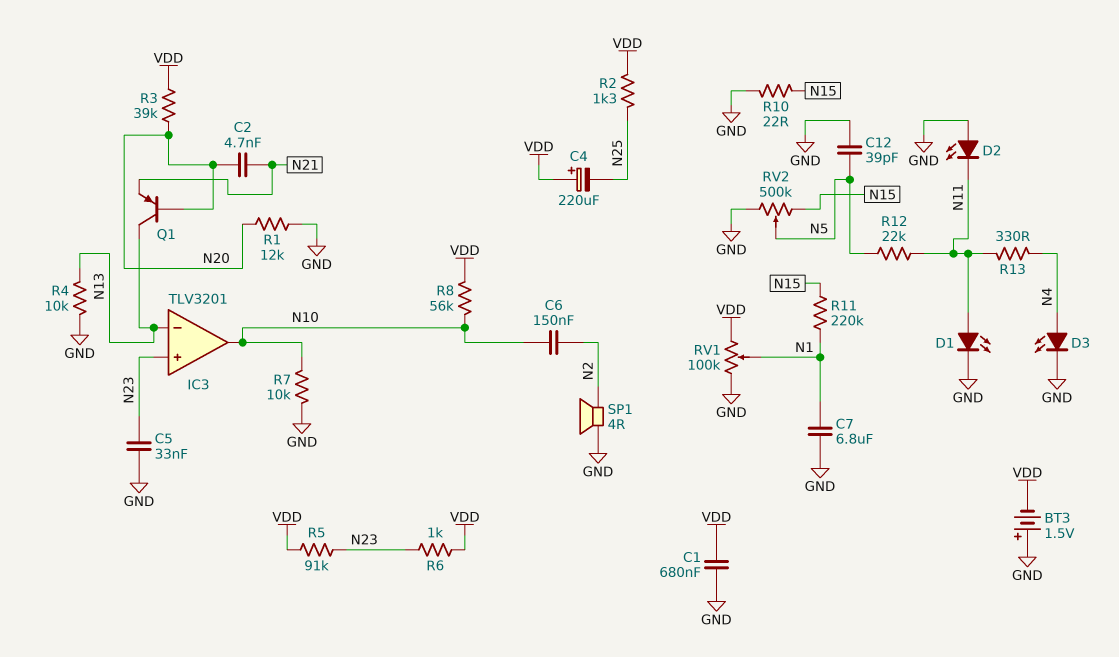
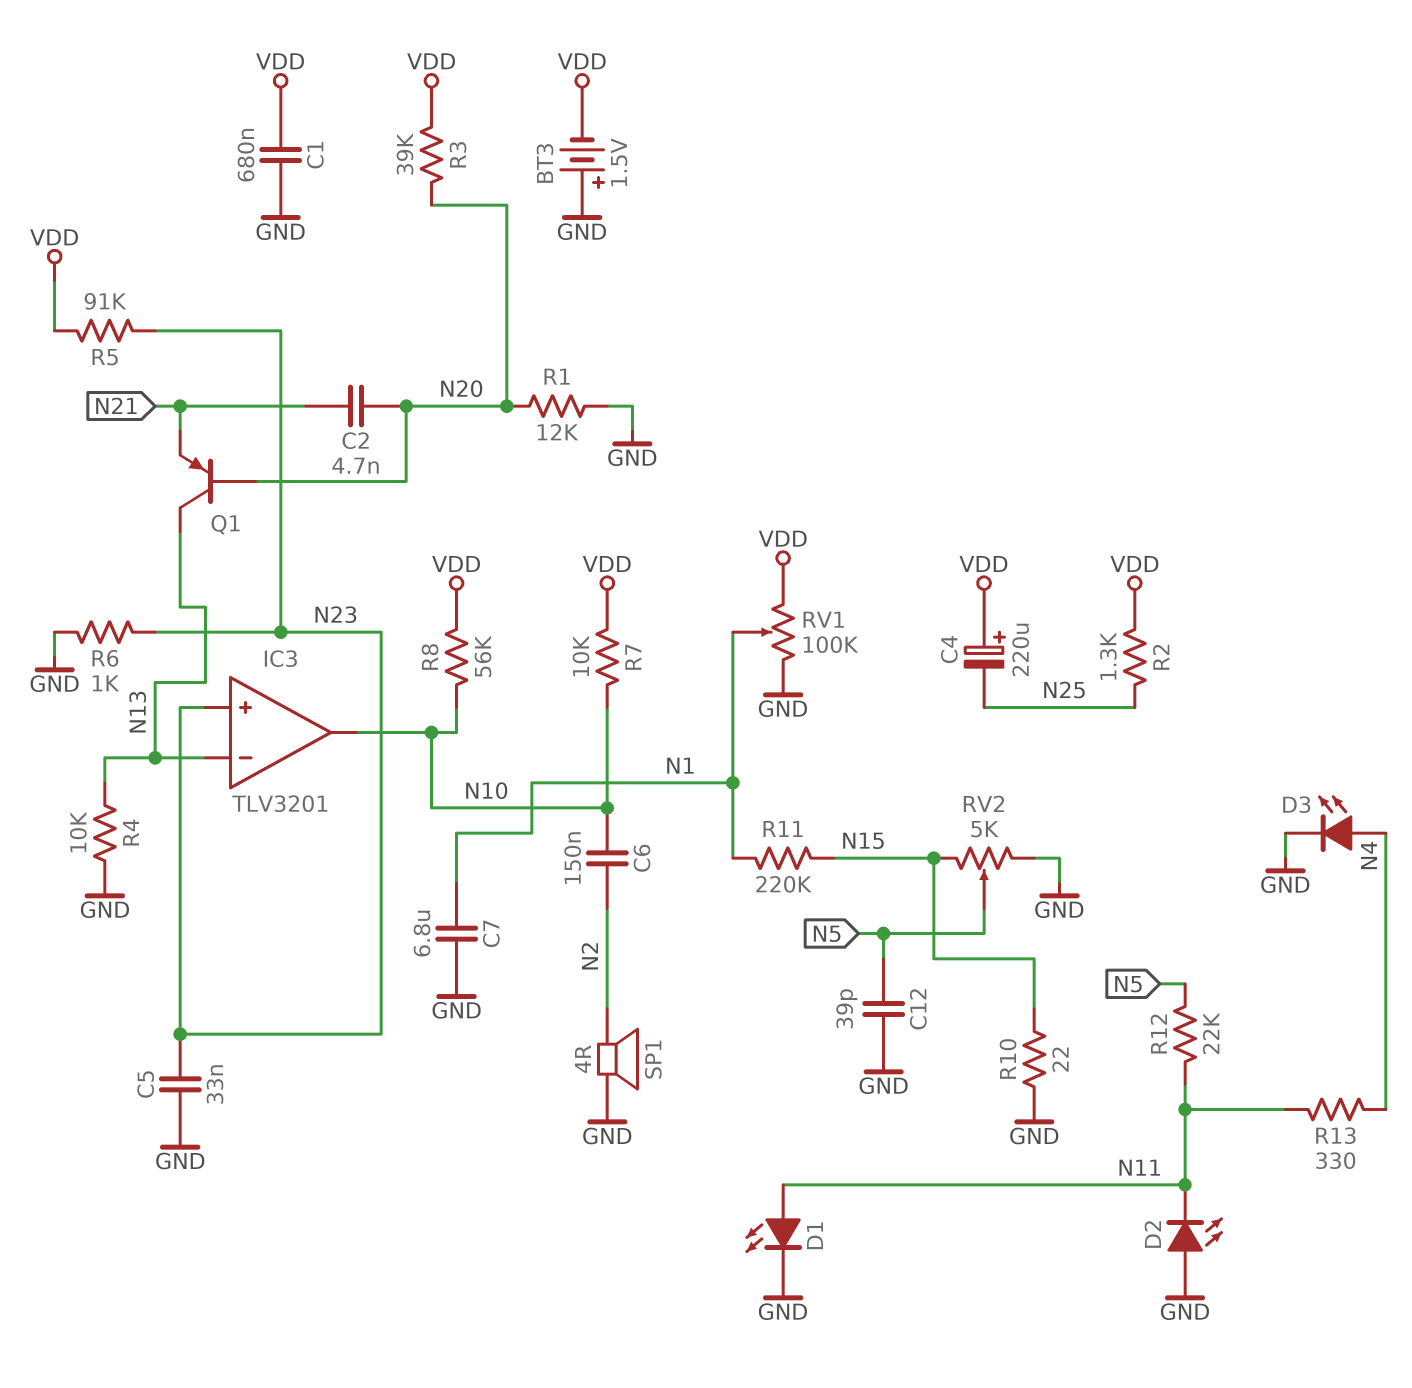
R6: 1k (N23, VDD) -> 1k (GND, N23)
R7: 10k (GND, N10) -> 10k (N10, VDD)
RV2: 500k (GND, N15, wiper N5) -> 5k (GND, N15, wiper N5)

